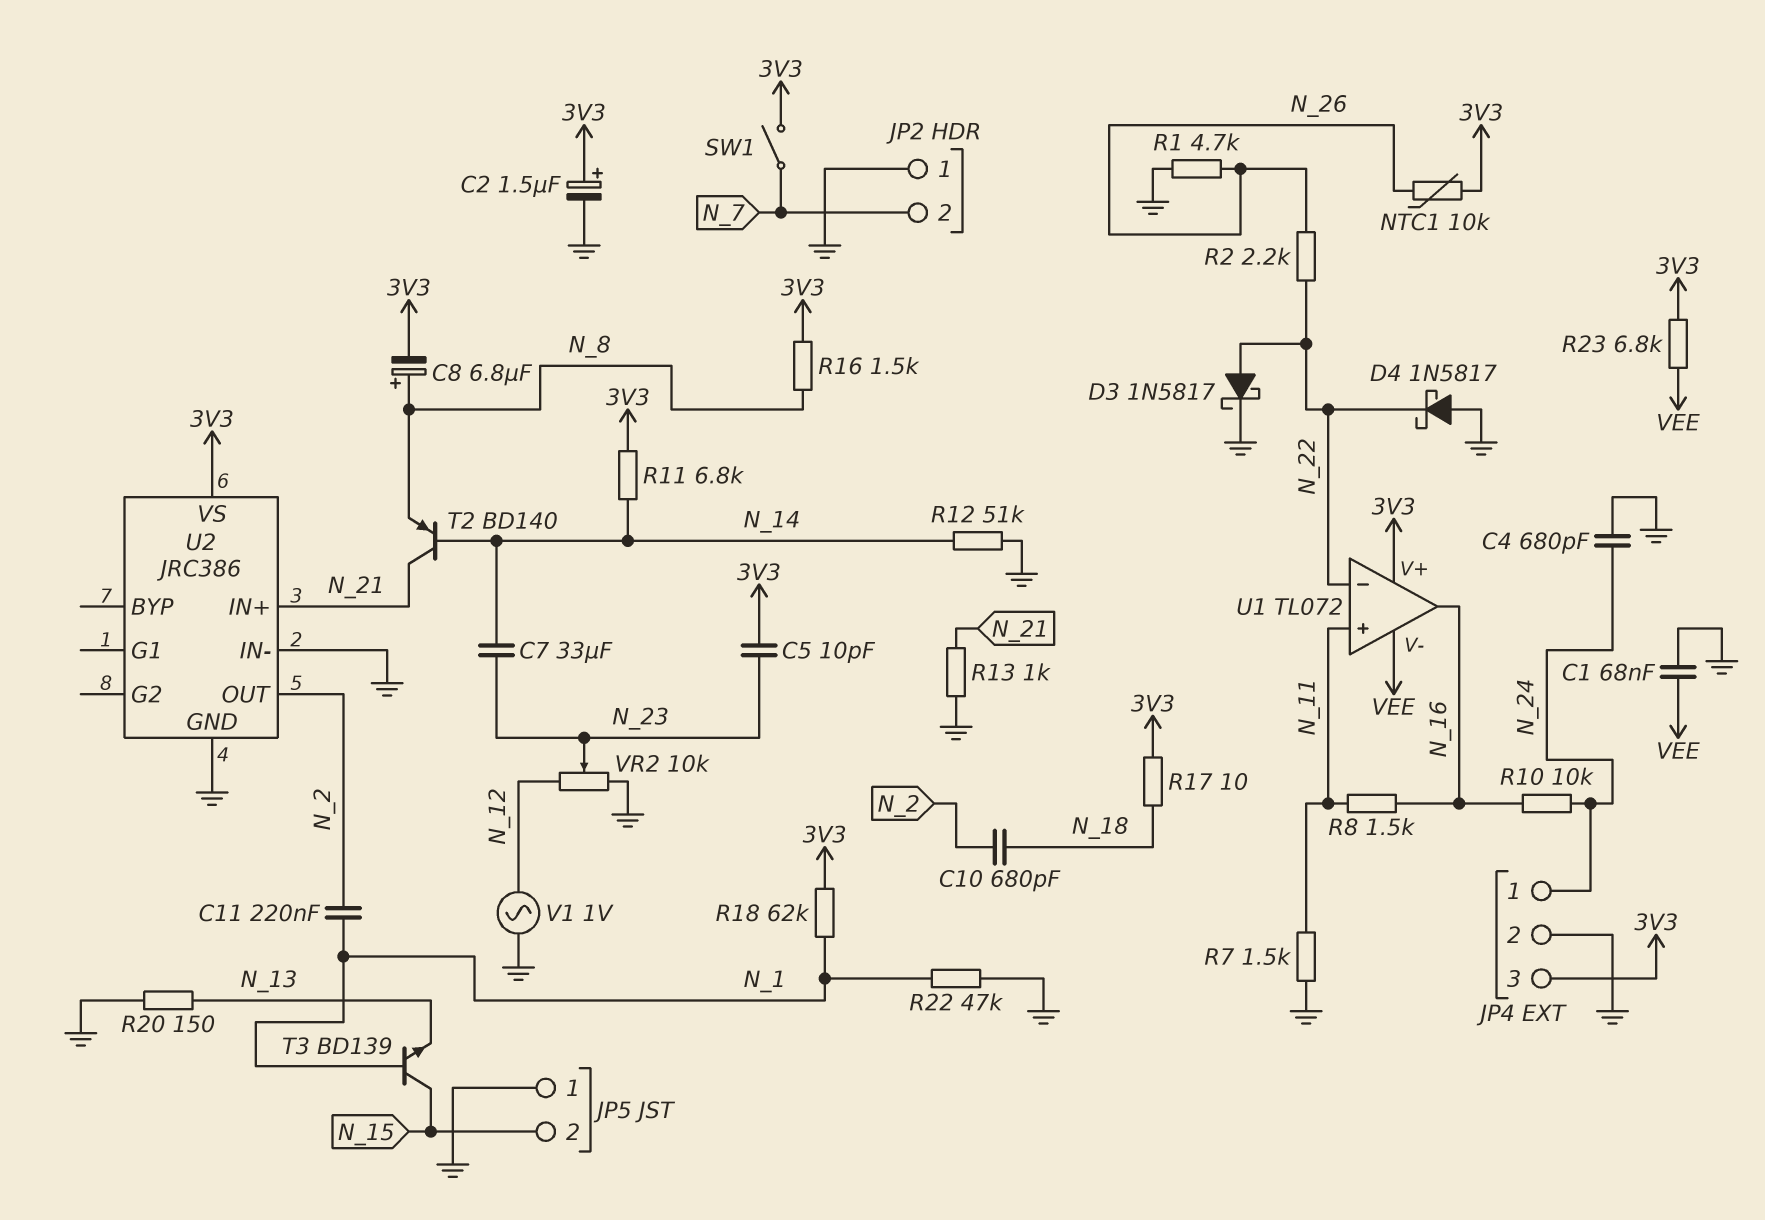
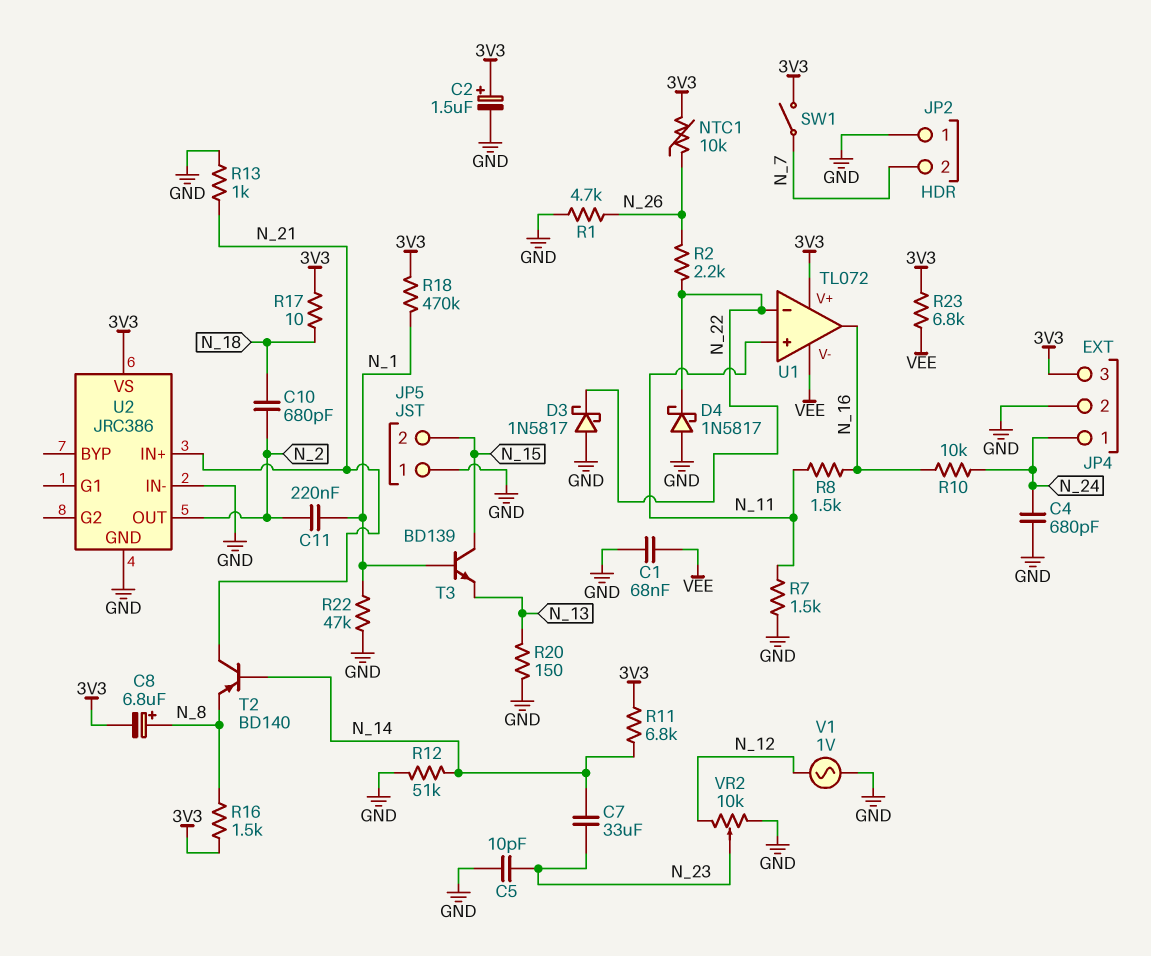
C5: 10pF (3V3, N_23) -> 10pF (GND, N_23)
D3: schottky 1N5817 (A N_22, K GND) -> schottky 1N5817 (A GND, K N_22)
R18: 62k (3V3, N_1) -> 470k (3V3, N_1)

